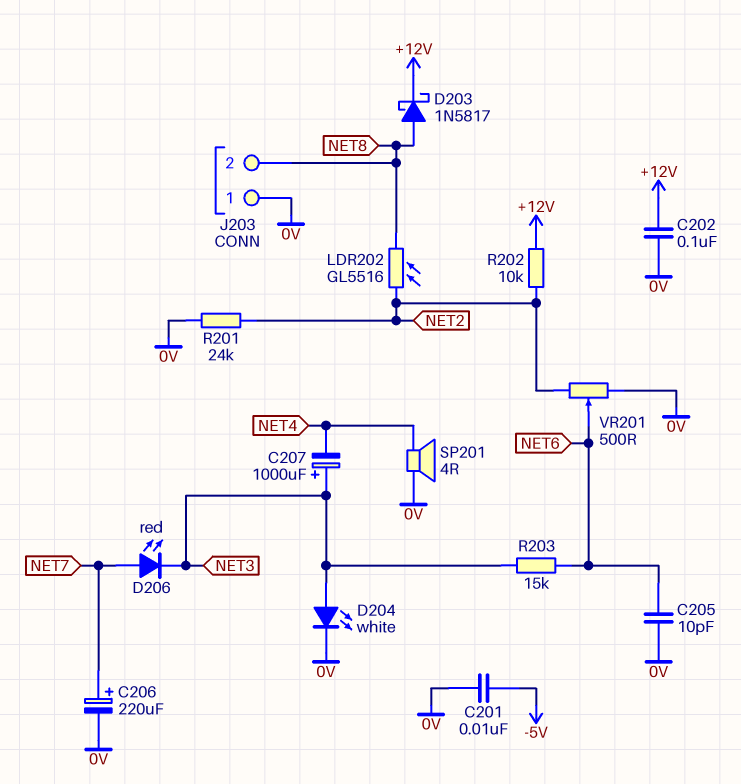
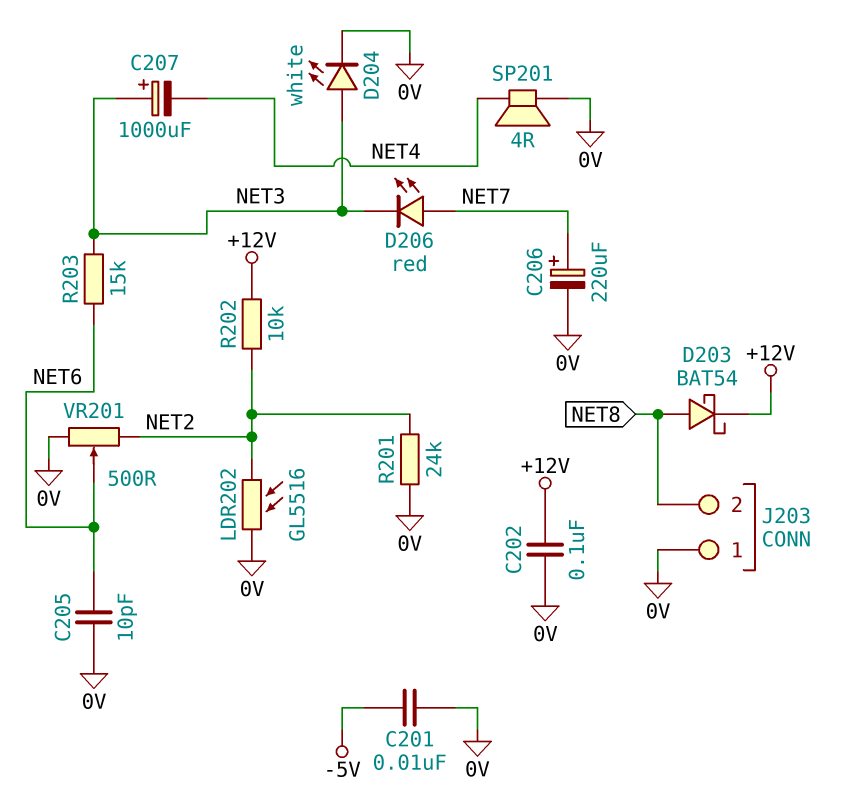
D203: schottky 1N5817 (A NET8, K +12V) -> schottky BAT54 (A NET8, K +12V)
LDR202: GL5516 (NET2, NET8) -> GL5516 (0V, NET2)

